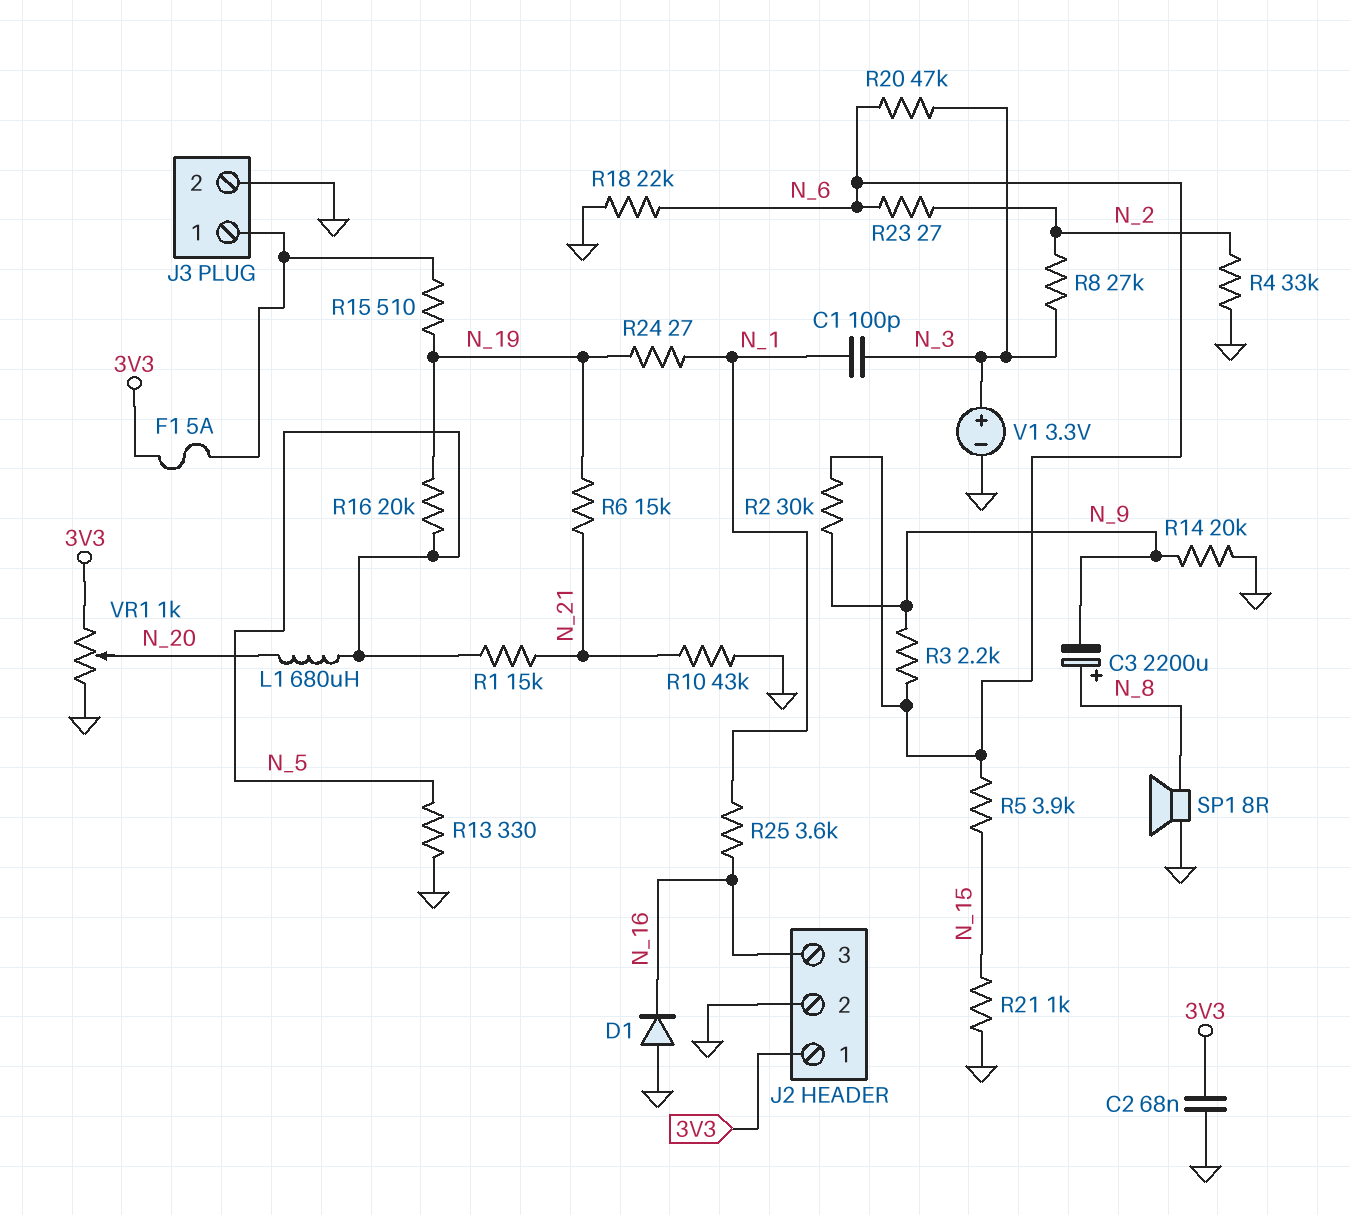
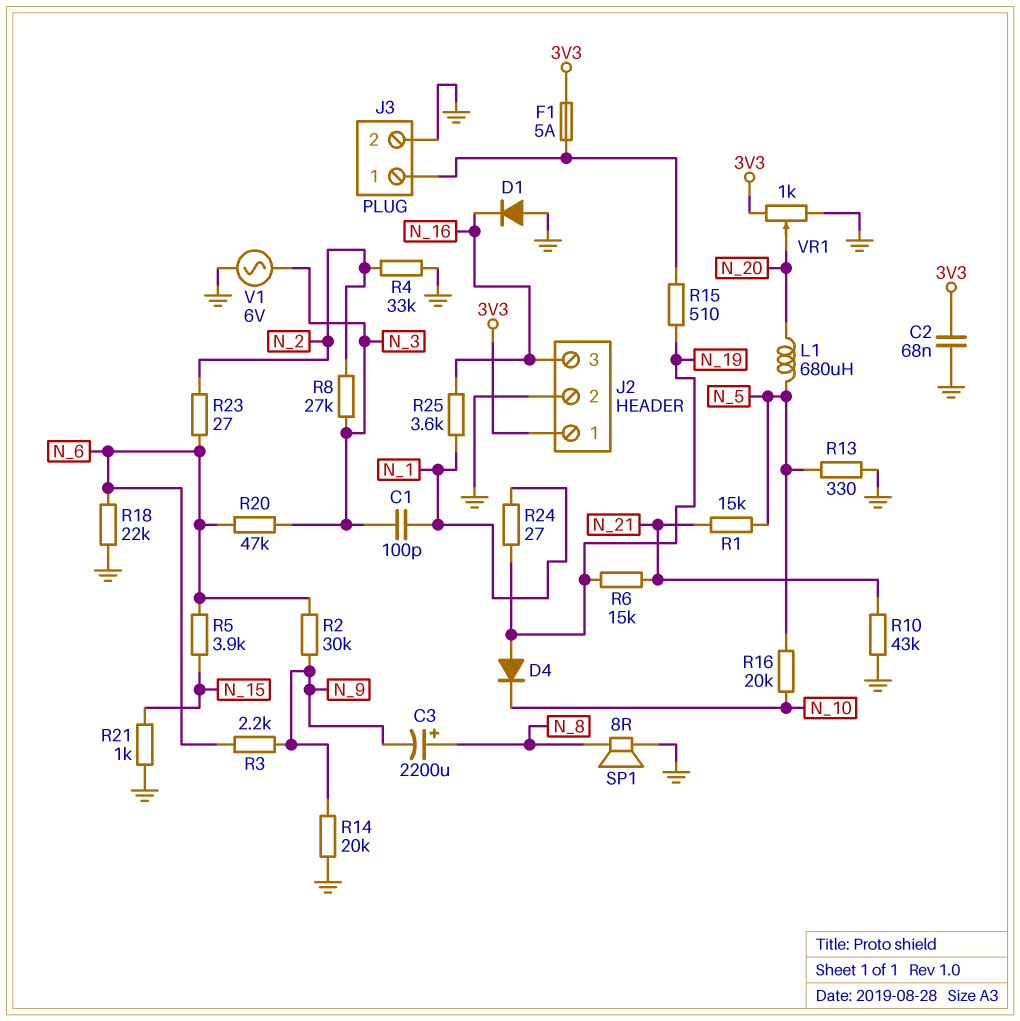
D4: none -> diode (A N_19, K N_10)
R16: 20k (N_5, N_19) -> 20k (N_5, N_10)
V1: 3.3V (plus N_3, minus GND) -> AC 6V (GND, N_3)

